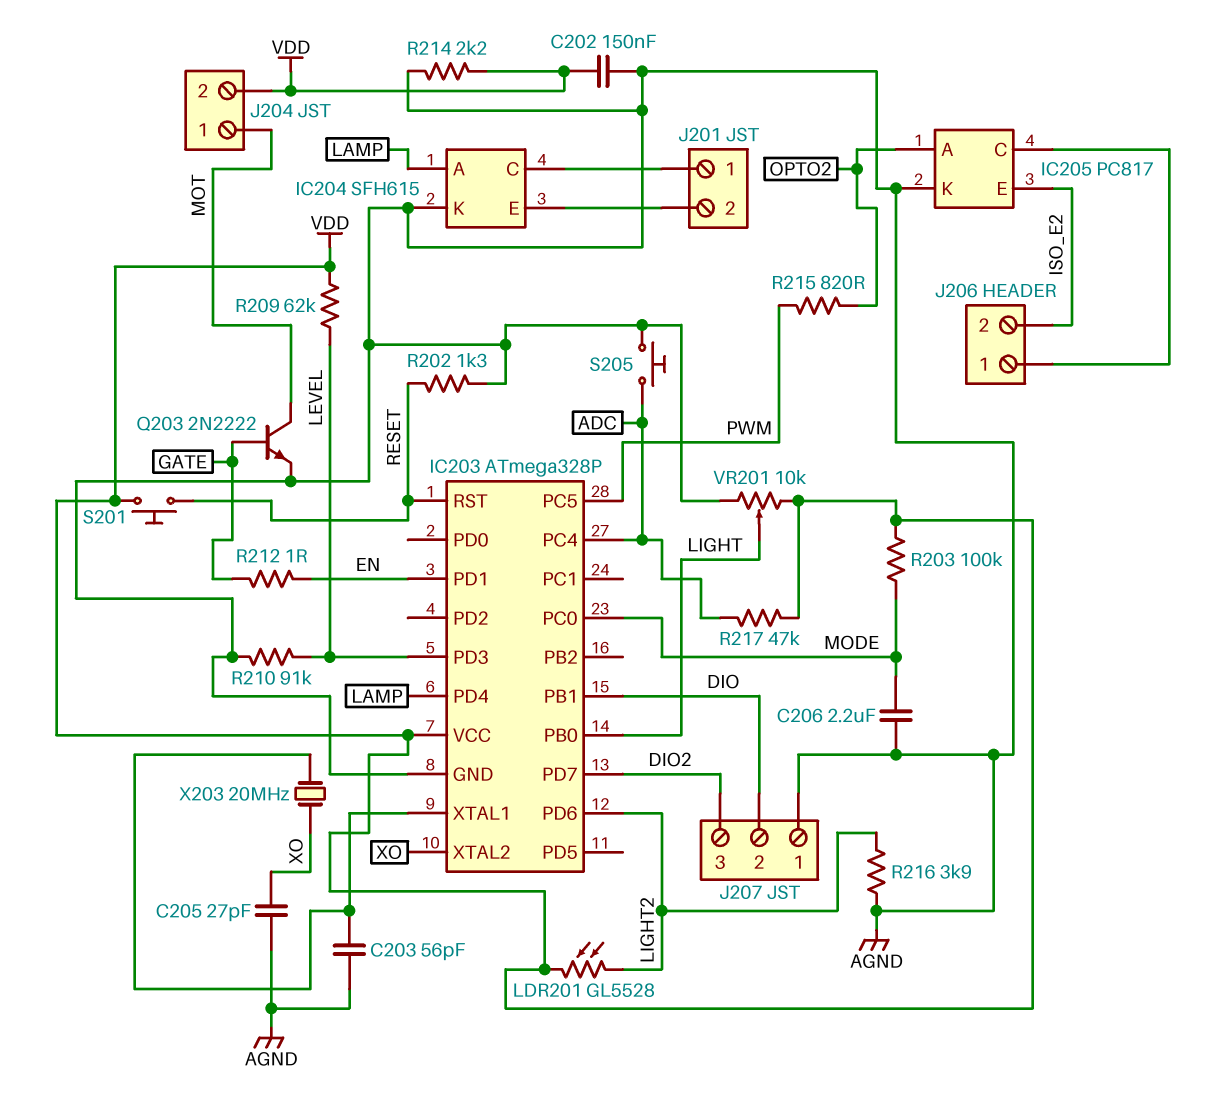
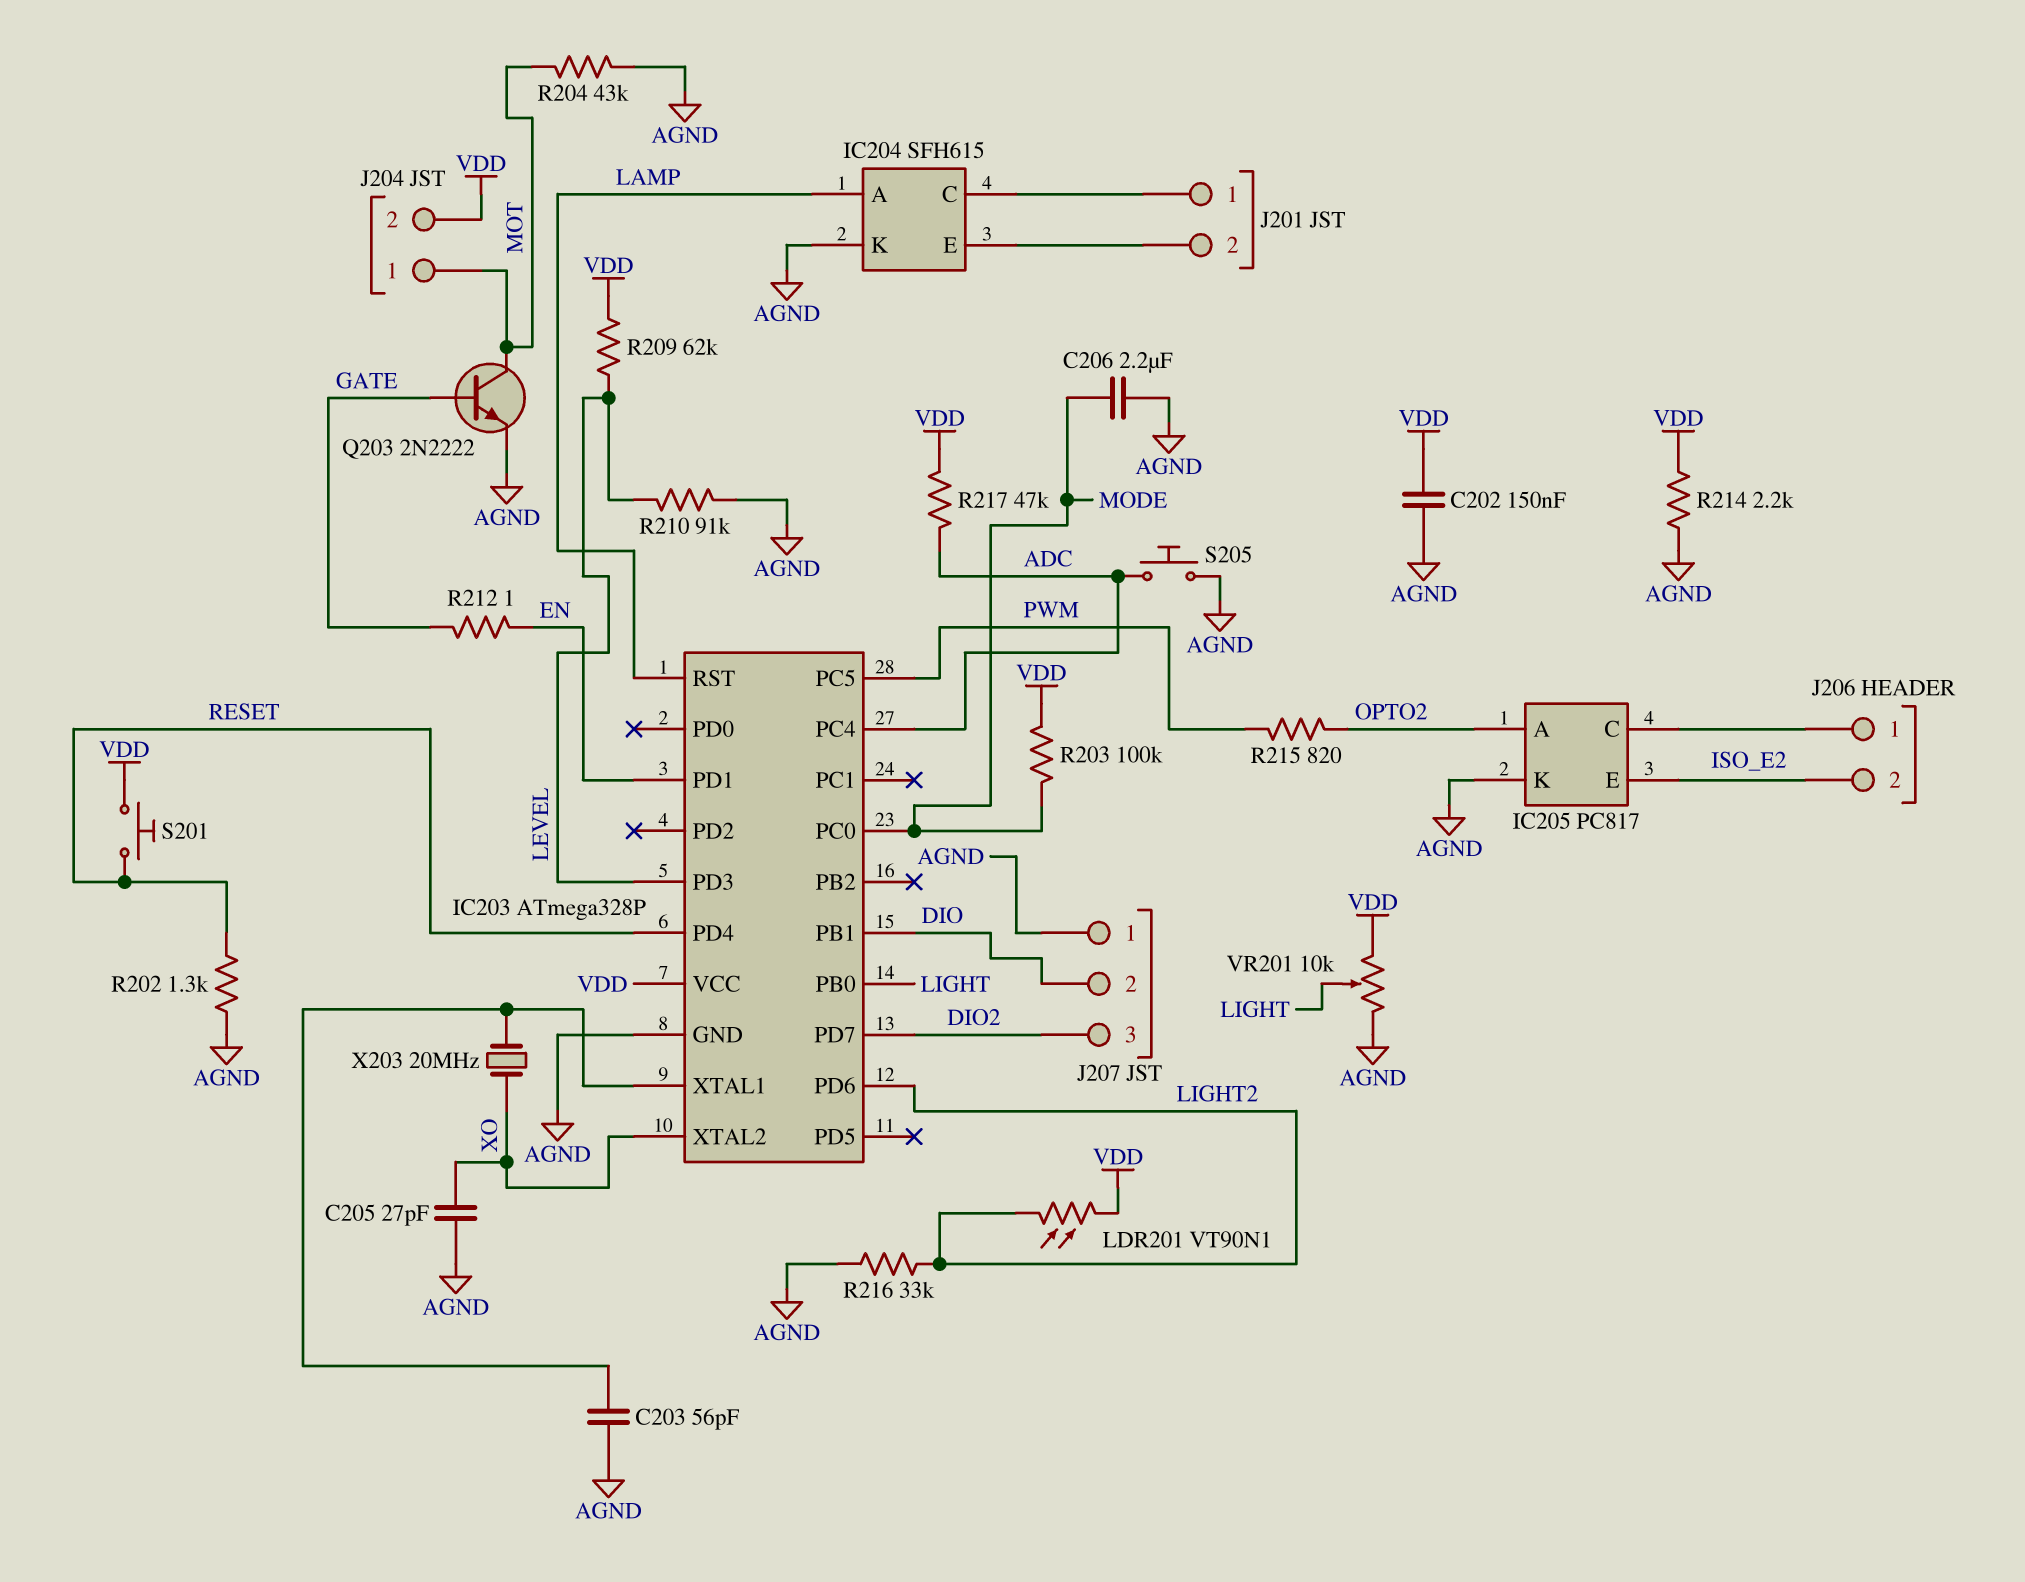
IC203 pin PD4: LAMP -> RESET
IC203 pin RST: RESET -> LAMP
LDR201: GL5528 (LIGHT2, VDD) -> VT90N1 (LIGHT2, VDD)
R204: none -> 43k (AGND, MOT)
R216: 3.9k (AGND, LIGHT2) -> 33k (AGND, LIGHT2)

